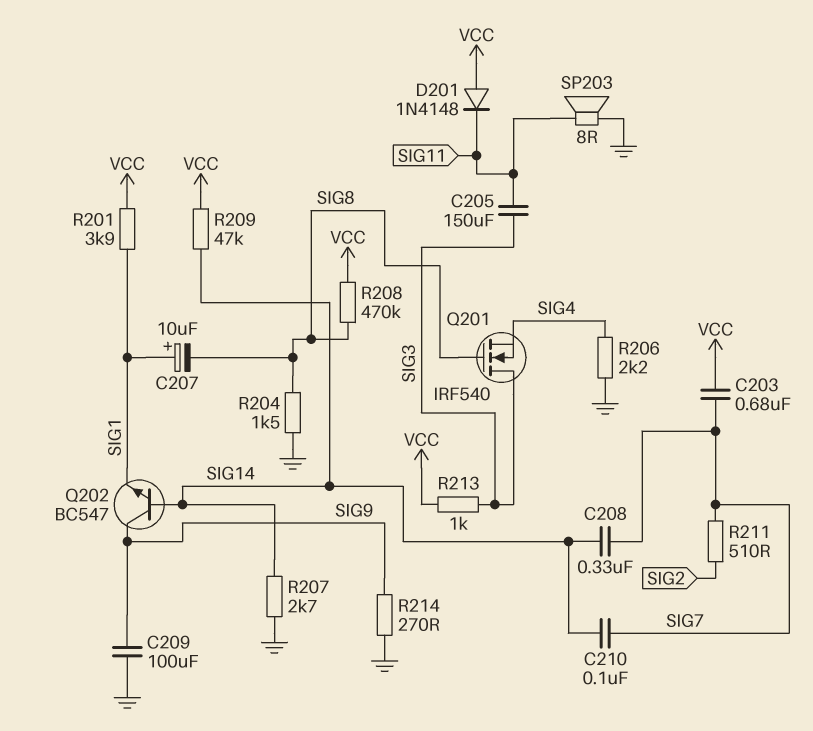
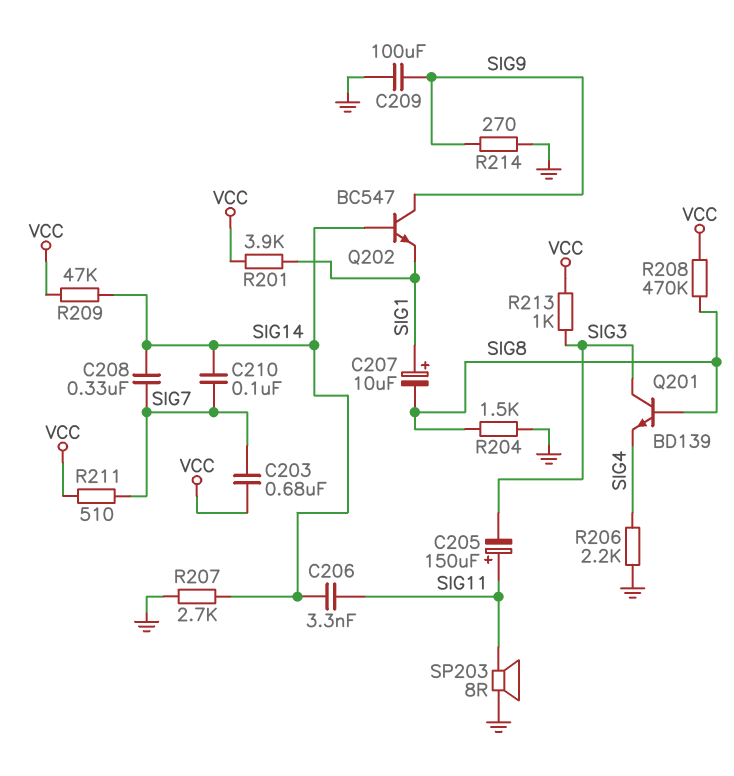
C205: 150uF (SIG3, SIG11) -> 150uF (plus SIG11, minus SIG3)
C206: none -> 3.3nF (SIG11, SIG14)
D201: diode 1N4148 (A VCC, K SIG11) -> none
Q201: NMOS IRF540 (G SIG8, D SIG3, S SIG4) -> NPN BD139 (B SIG8, C SIG3, E SIG4)
R211: 510 (SIG2, SIG7) -> 510 (SIG7, VCC)

